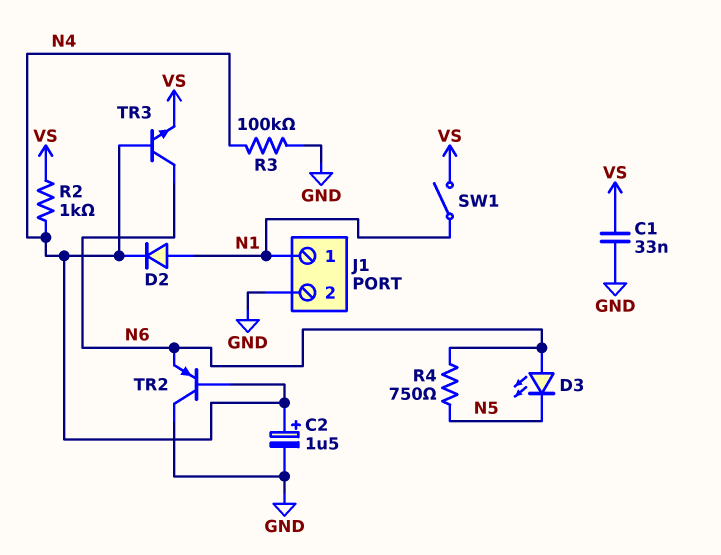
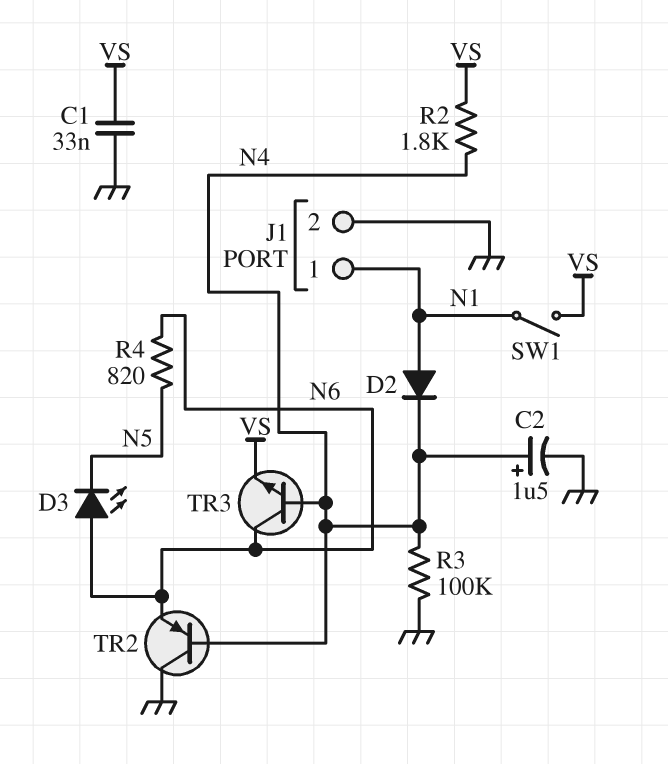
R2: 1k (N4, VS) -> 1.8k (N4, VS)
R4: 750 (N5, N6) -> 820 (N5, N6)

